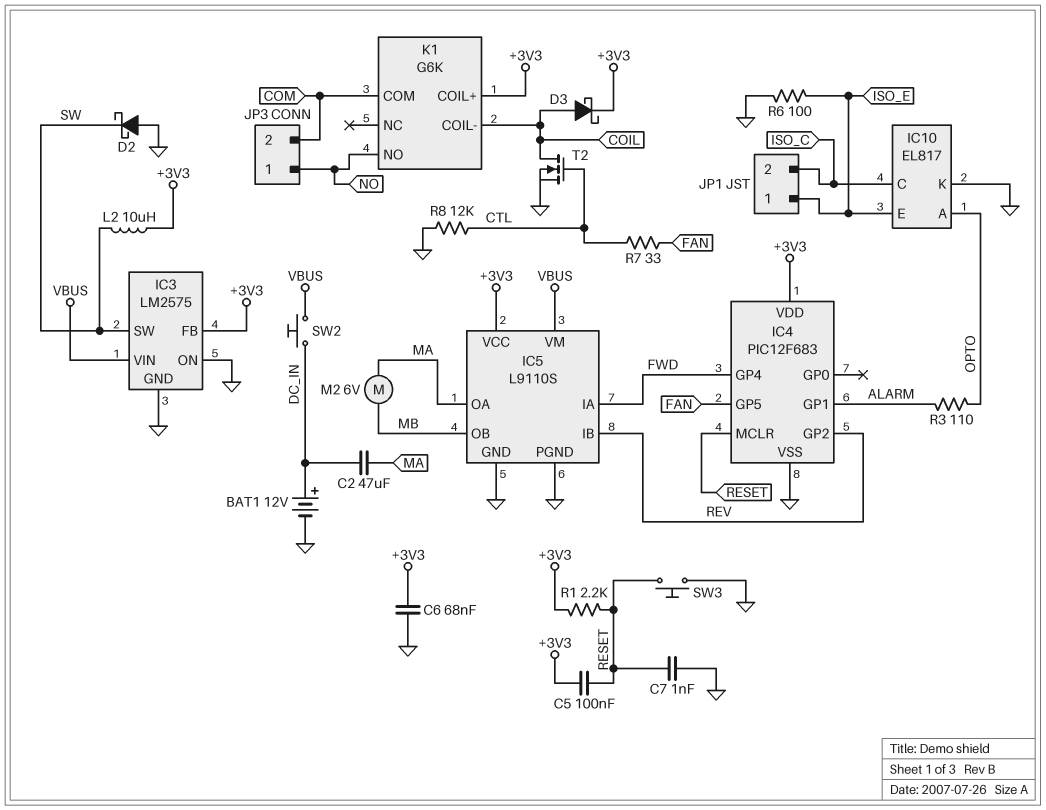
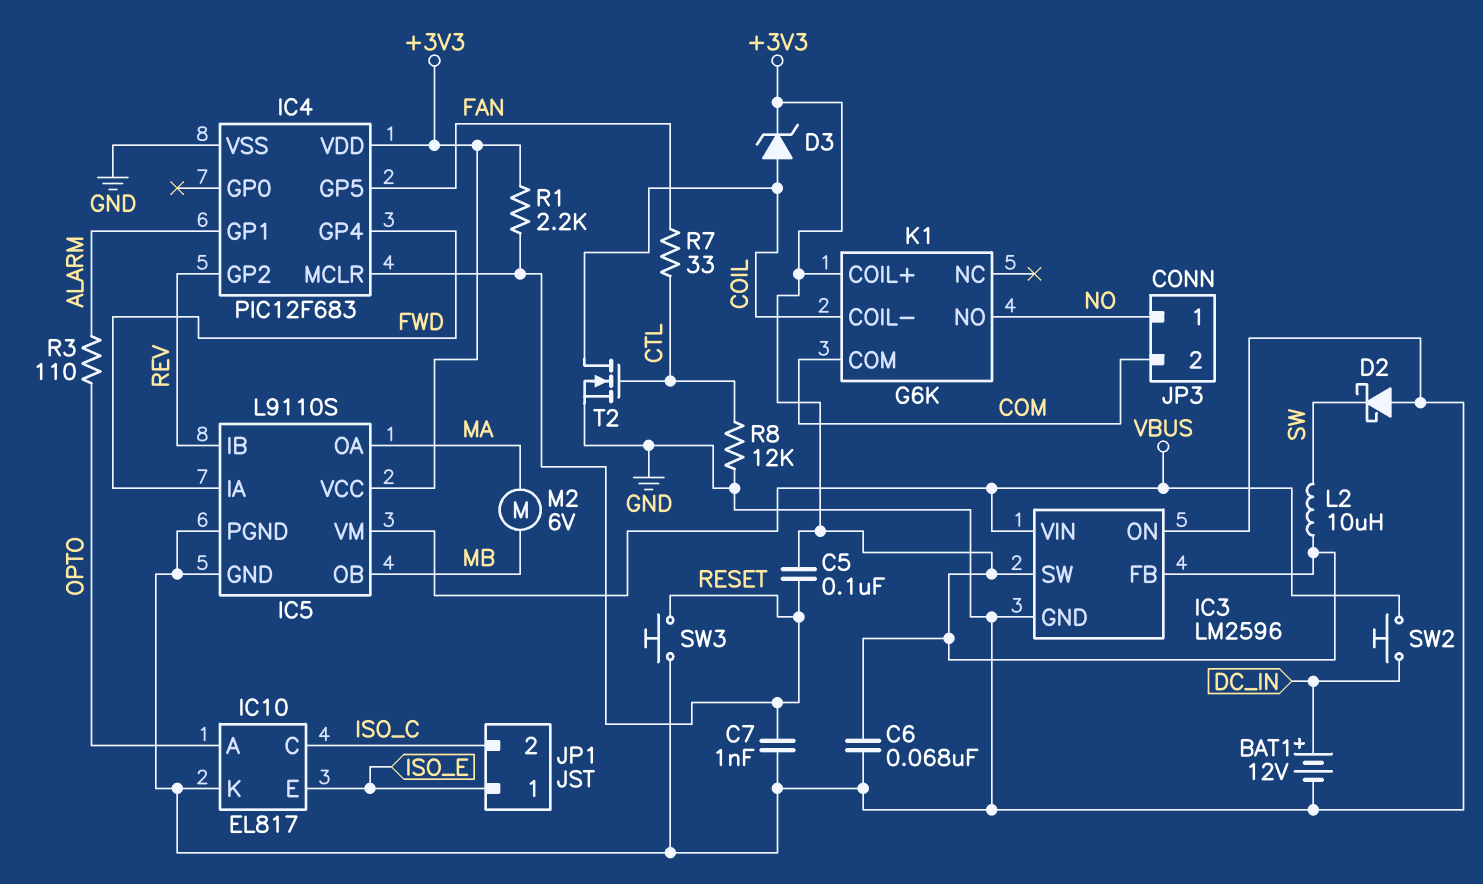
C2: 47uF (DC_IN, MA) -> none
D3: schottky (A COIL, K +3V3) -> zener (A COIL, K +3V3)
IC3: LM2575 -> LM2596
IC3 pin SW: SW -> +3V3
R6: 100 (GND, ISO_E) -> none

